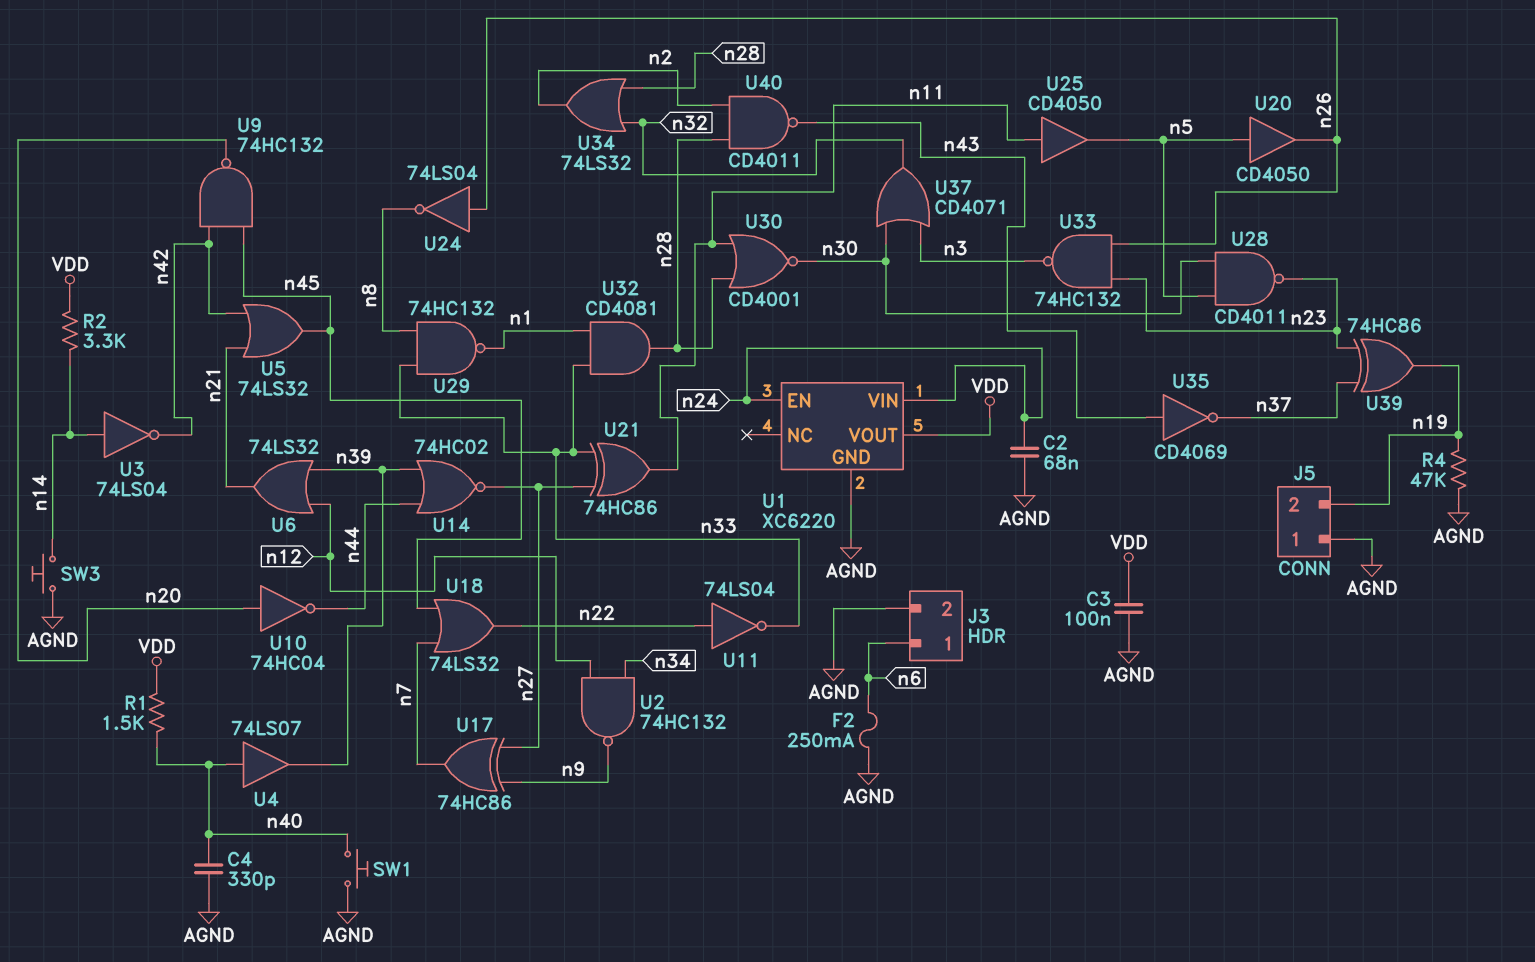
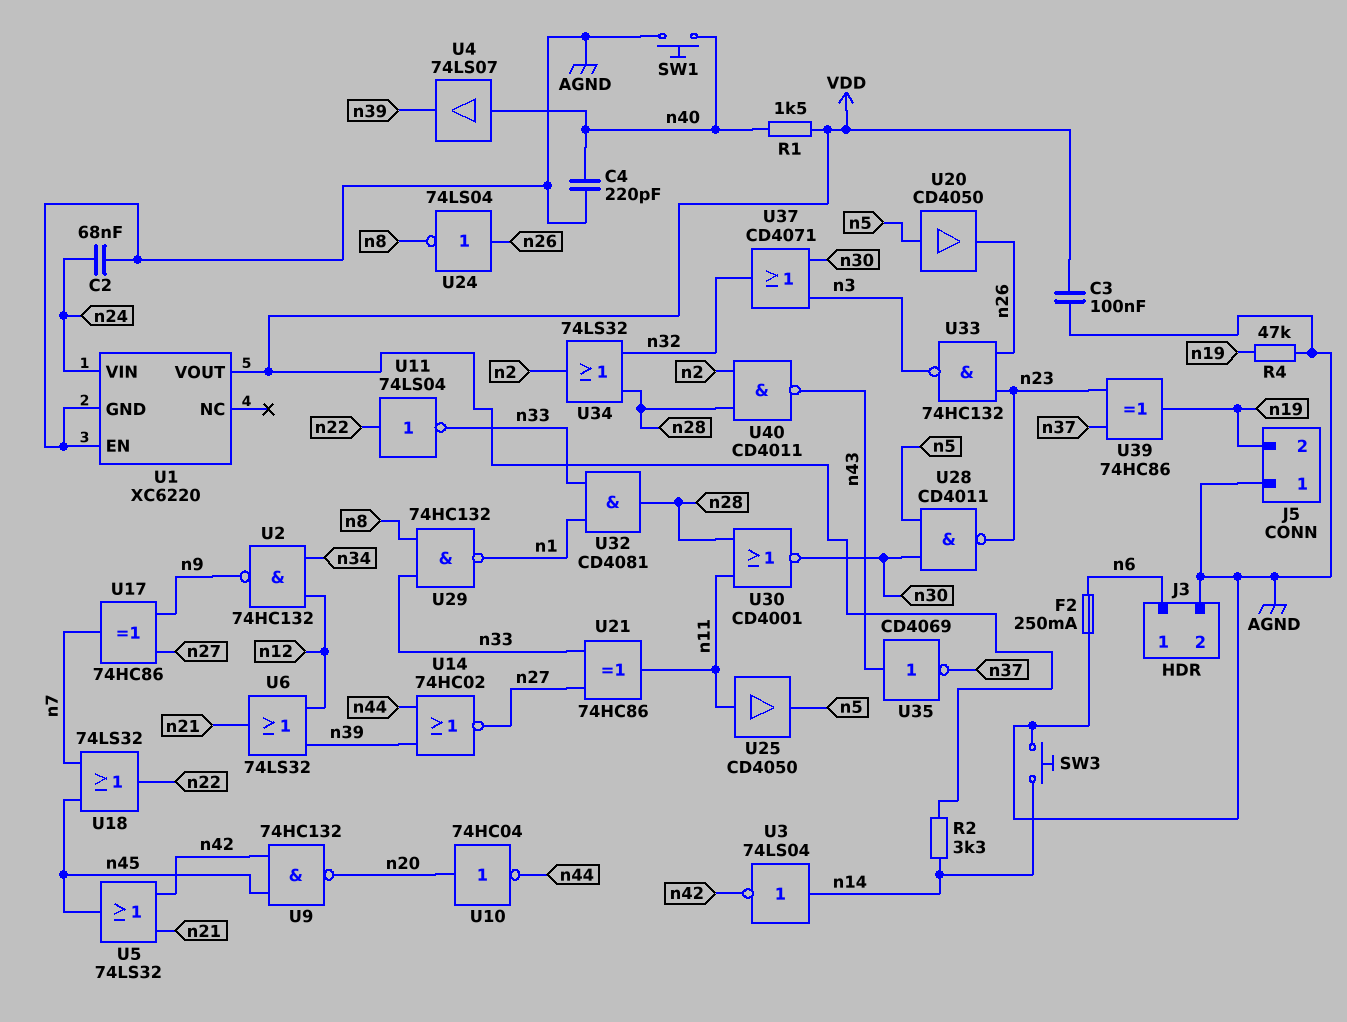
C4: 330pF (AGND, n40) -> 220pF (AGND, n40)
U1 pin EN: n24 -> AGND

